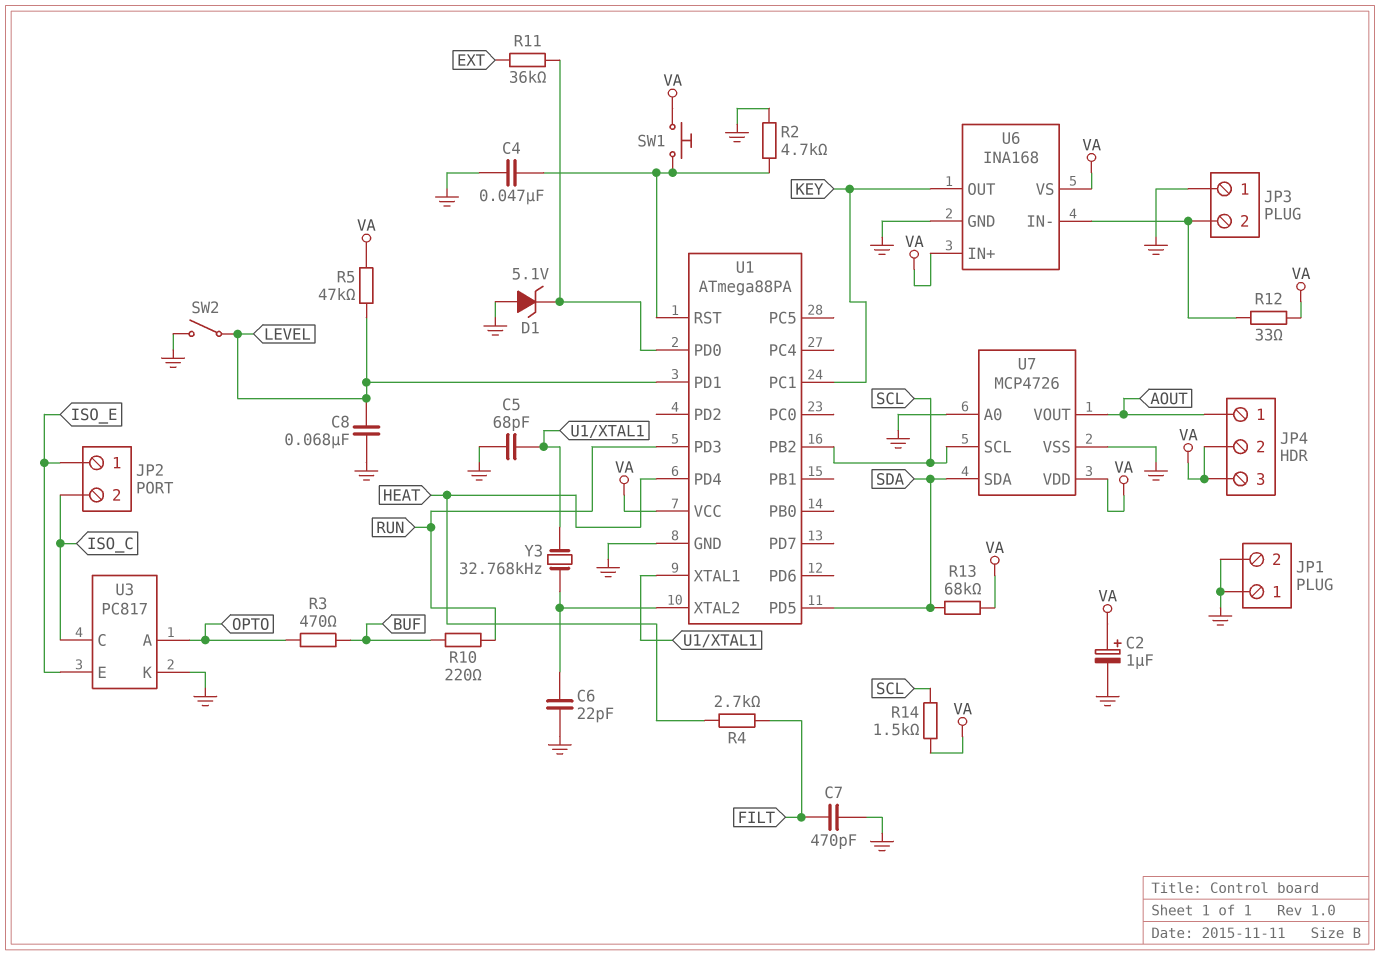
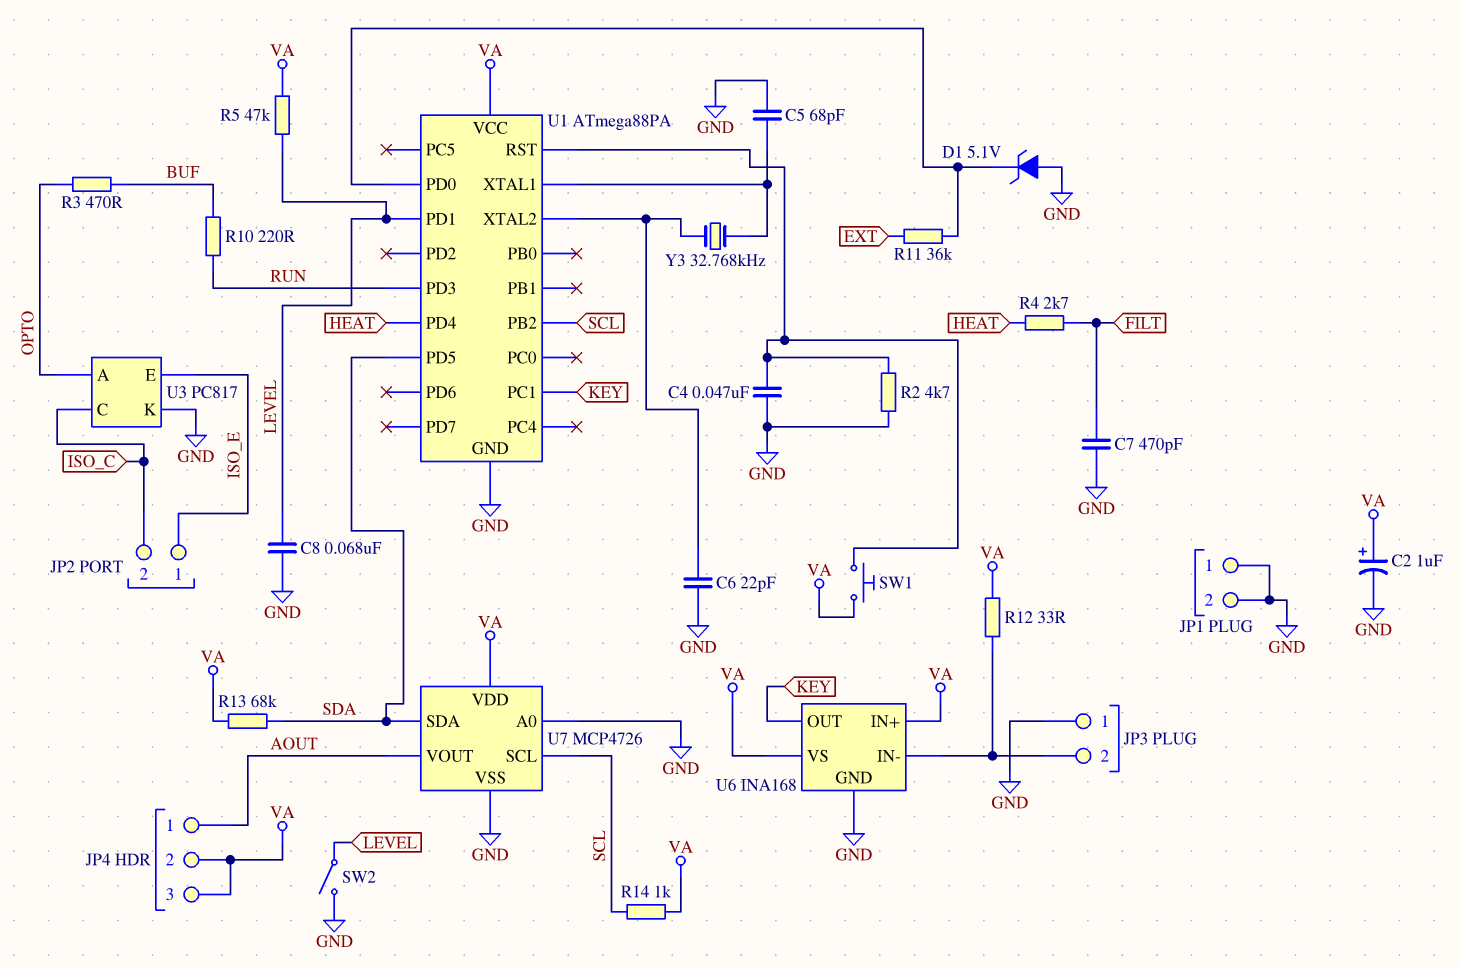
R14: 1.5k (SCL, VA) -> 1k (SCL, VA)

